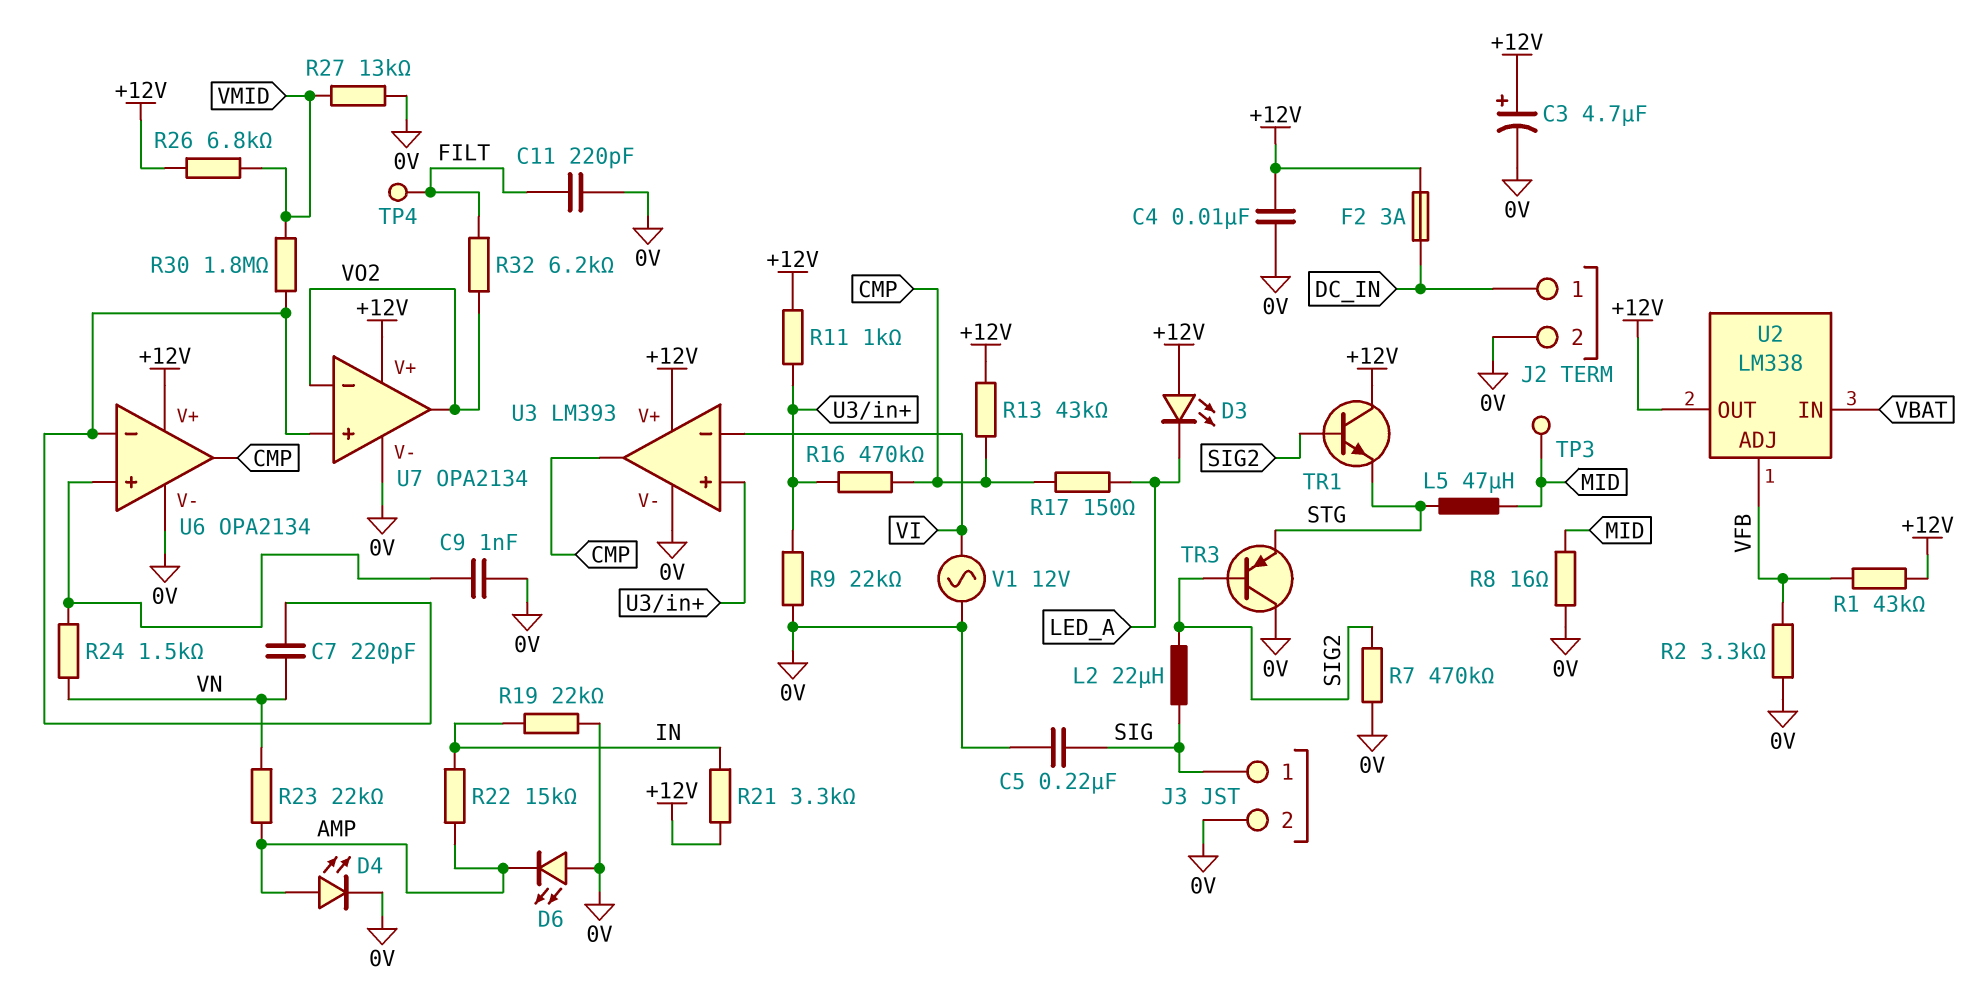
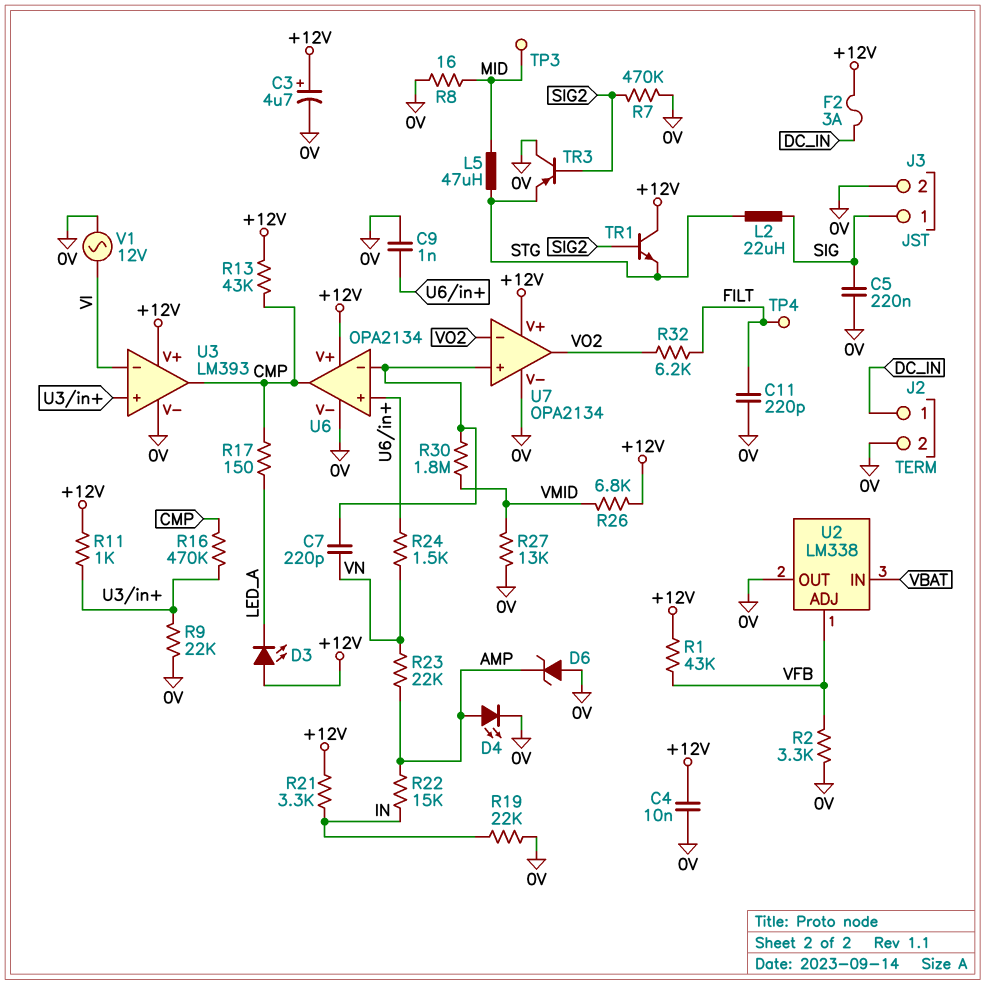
D6: LED (A 0V, K AMP) -> zener (A 0V, K AMP)
L2: 22uH (SIG, SIG2) -> 22uH (SIG, STG)
U2 pin OUT: +12V -> 0V

